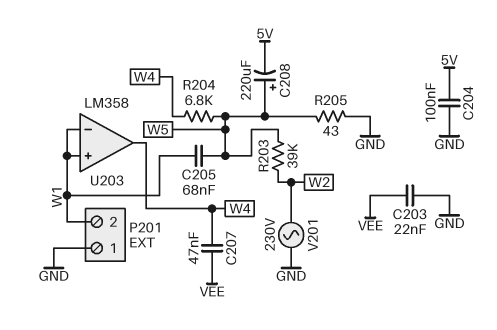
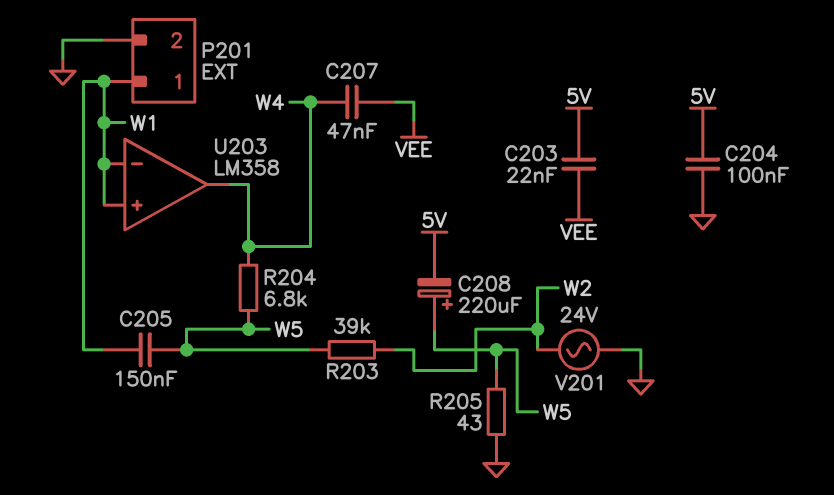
C203: 22nF (GND, VEE) -> 22nF (5V, VEE)
C205: 68nF (W1, W5) -> 150nF (W1, W5)
P201 pin 1: GND -> W1
P201 pin 2: W1 -> GND
V201: AC 230V (GND, W2) -> AC 24V (GND, W2)

